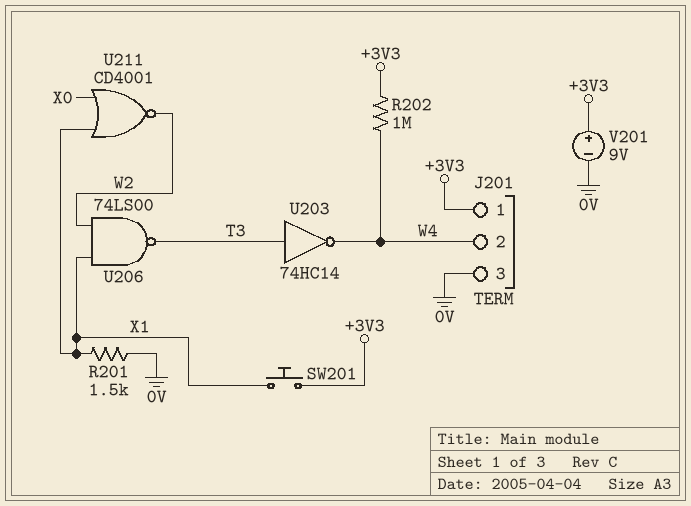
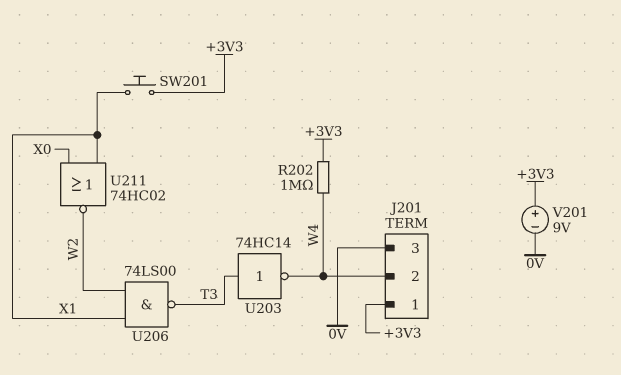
R201: 1.5k (0V, X1) -> none
U211: NOR CD4001 (in X0, in X1, out W2) -> NOR 74HC02 (in X0, in X1, out W2)

